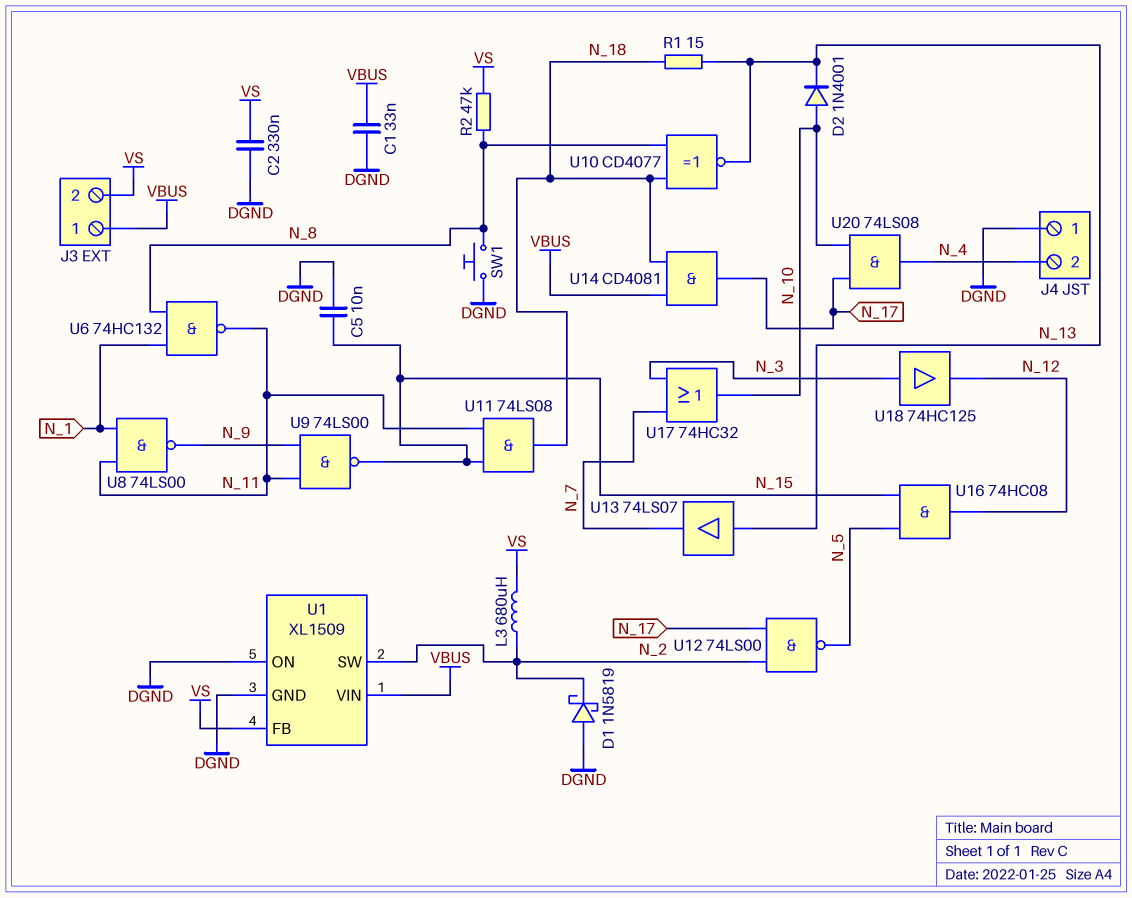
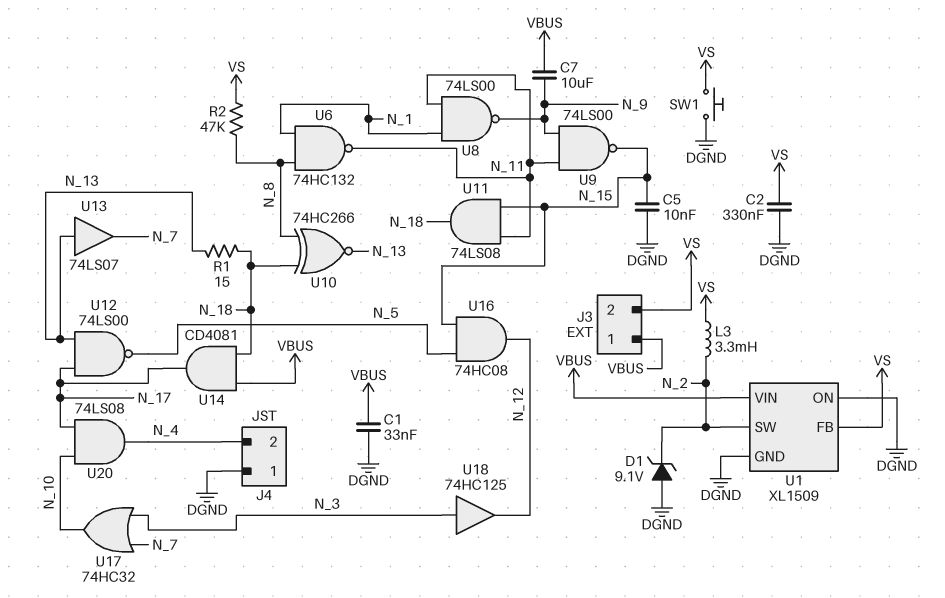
C7: none -> 10uF (N_9, VBUS)
D1: schottky 1N5819 (A DGND, K N_2) -> zener 9.1V (A DGND, K N_2)
D2: diode 1N4001 (A N_10, K N_13) -> none
L3: 680uH (N_2, VS) -> 3.3mH (N_2, VS)
SW1: button (DGND, N_8) -> button (DGND, VS)
U10: XNOR CD4077 (in N_8, in N_18, out N_13) -> XNOR 74HC266 (in N_8, in N_18, out N_13)
U12: NAND 74LS00 (in N_2, in N_17, out N_5) -> NAND 74LS00 (in N_13, in N_17, out N_5)

